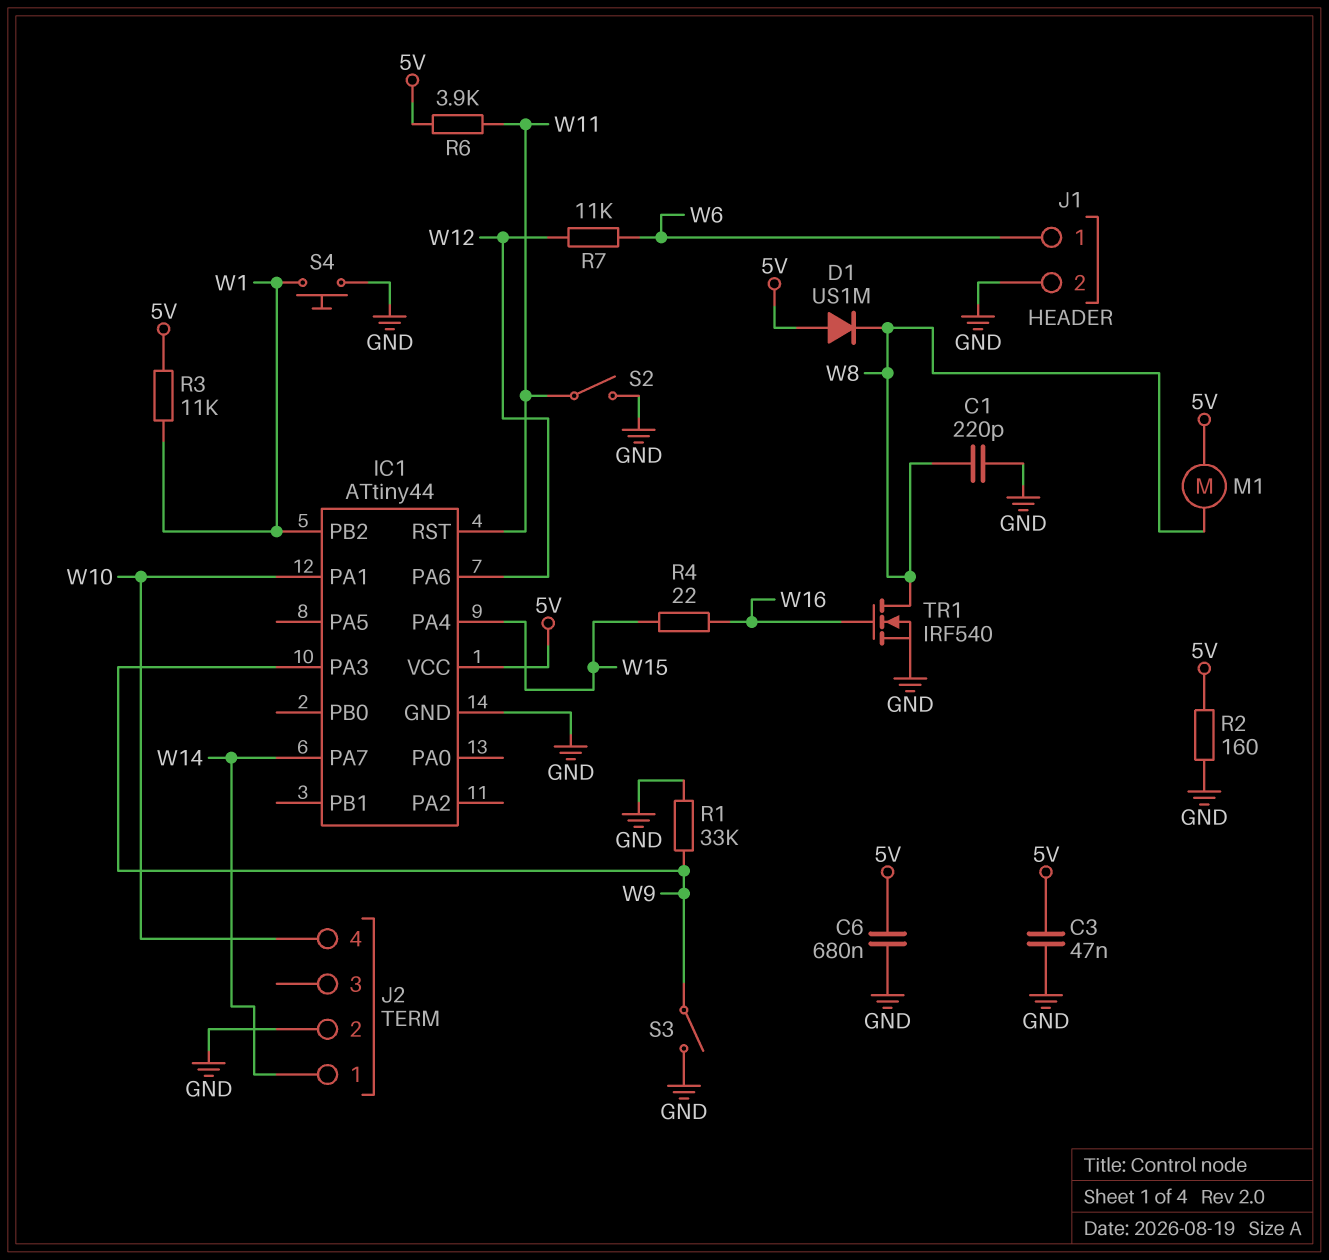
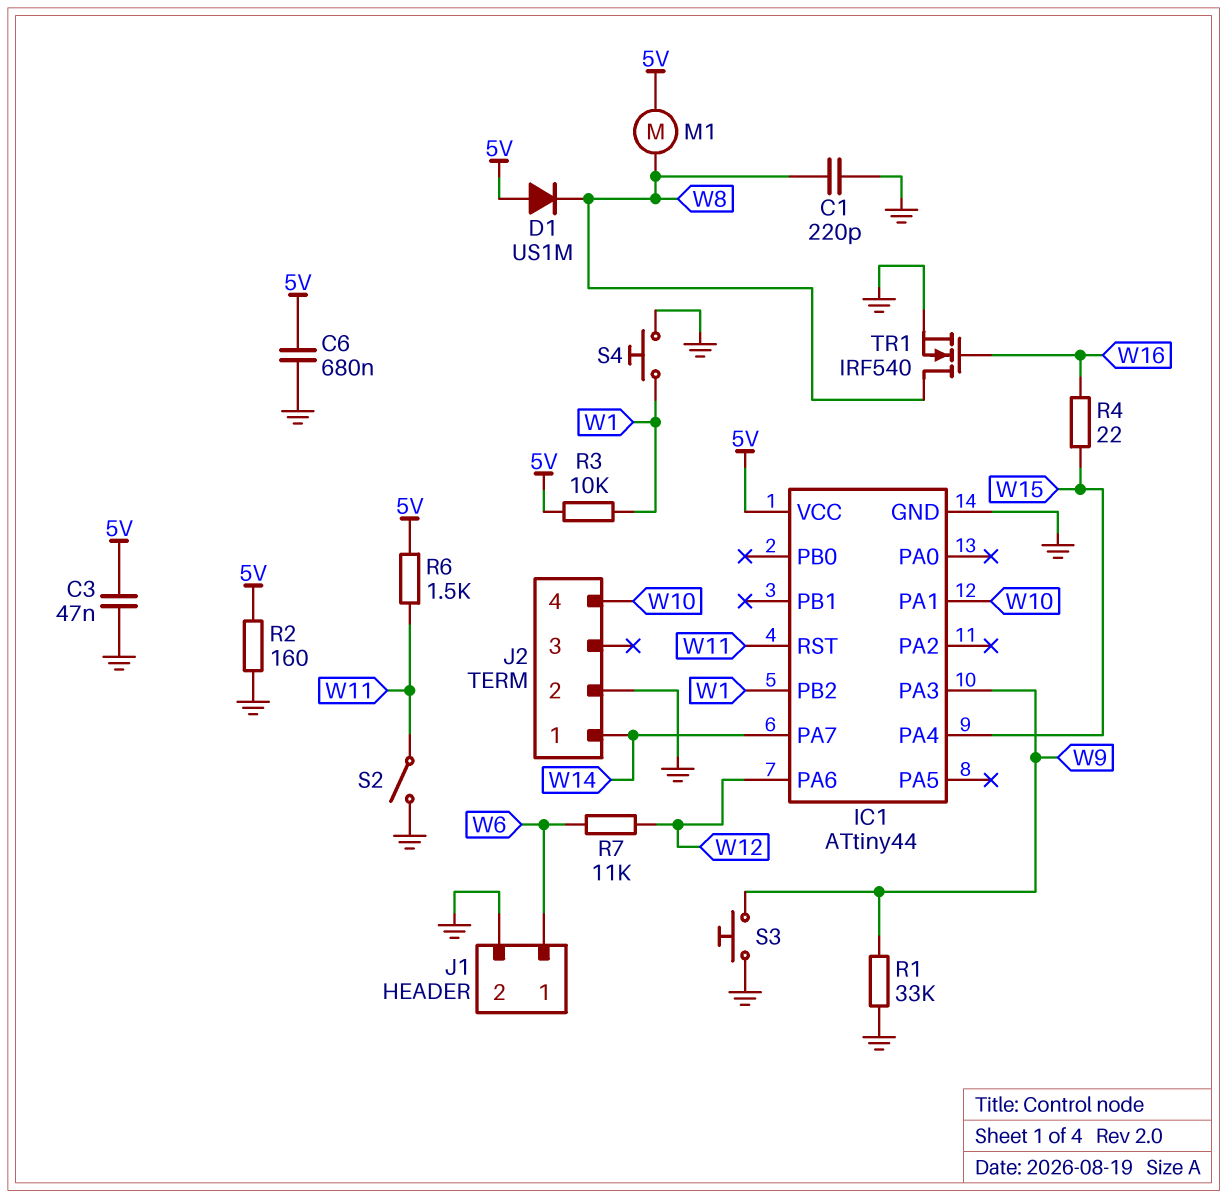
R3: 11k (5V, W1) -> 10k (5V, W1)
R6: 3.9k (5V, W11) -> 1.5k (5V, W11)
S3: switch (GND, W9) -> button (GND, W9)

